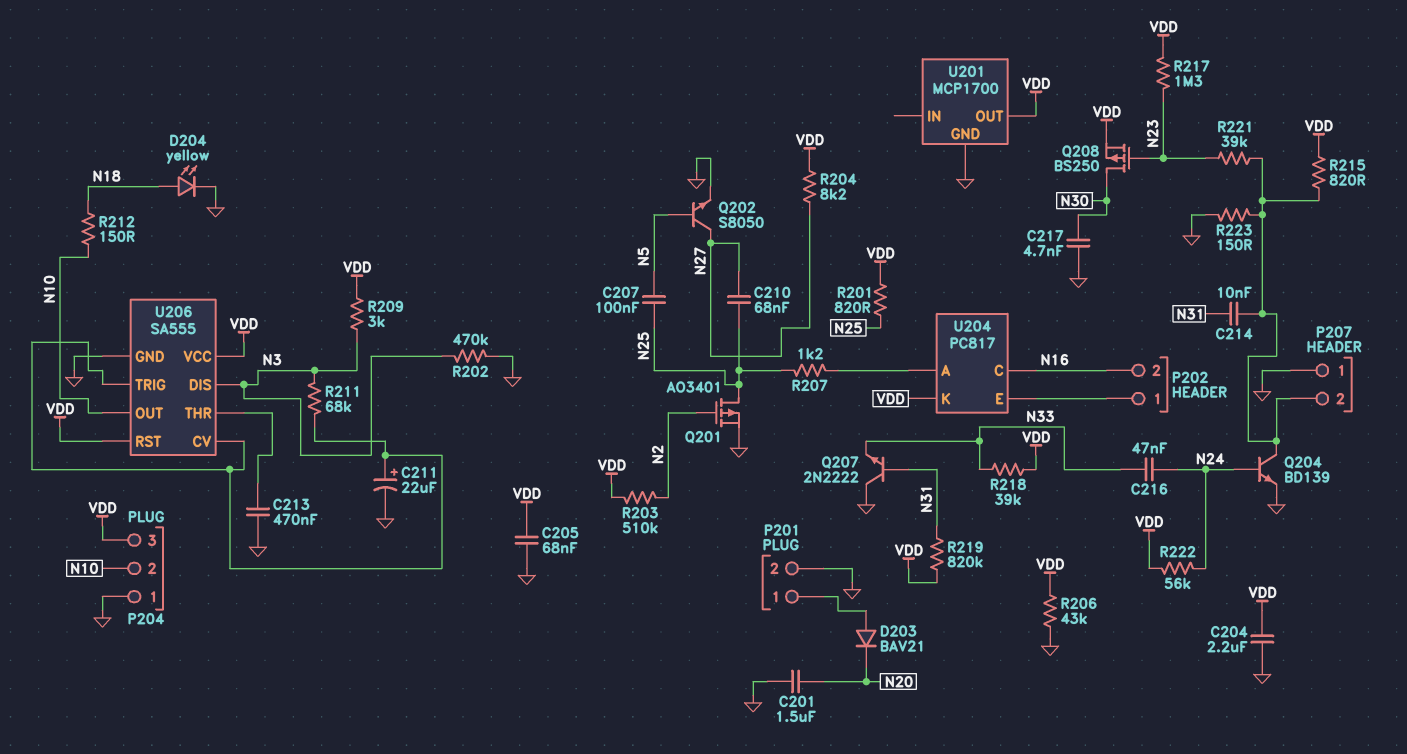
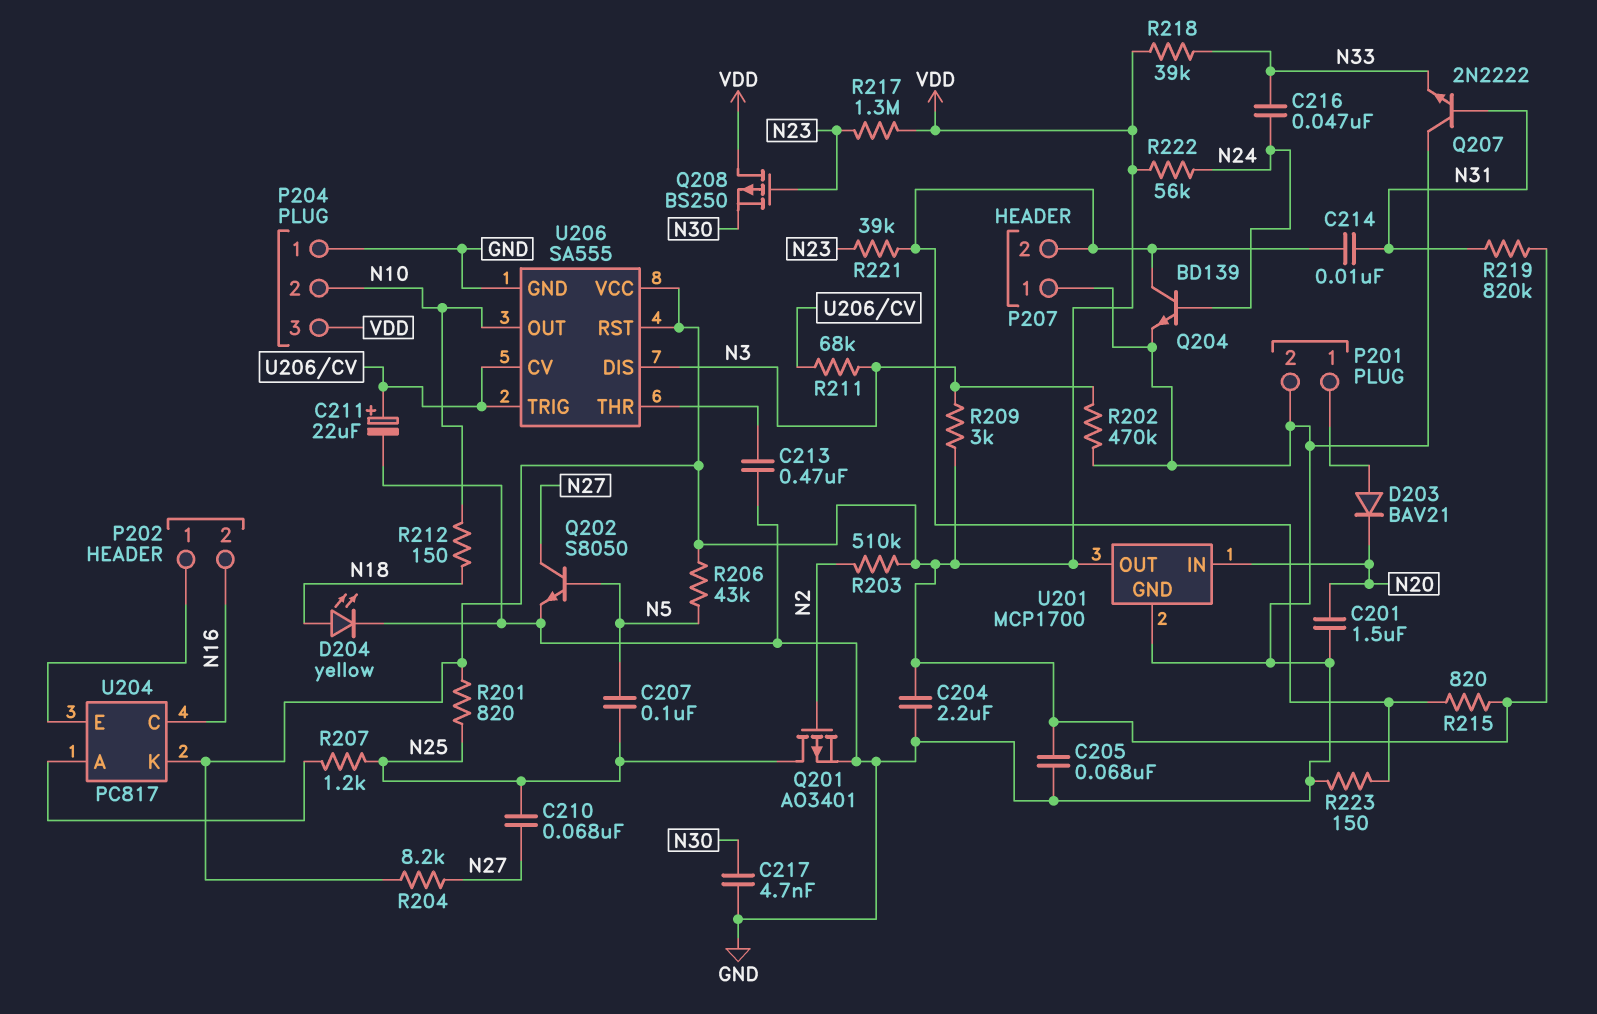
Q208: PMOS BS250 (G N23, D N30, S VDD) -> PMOS BS250 (G N23, D VDD, S N30)
R206: 43k (GND, VDD) -> 43k (N5, VDD)
U201 pin IN: none -> N20

